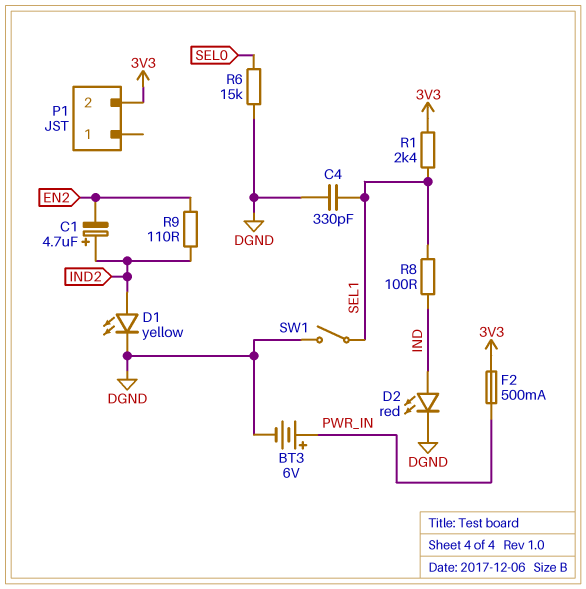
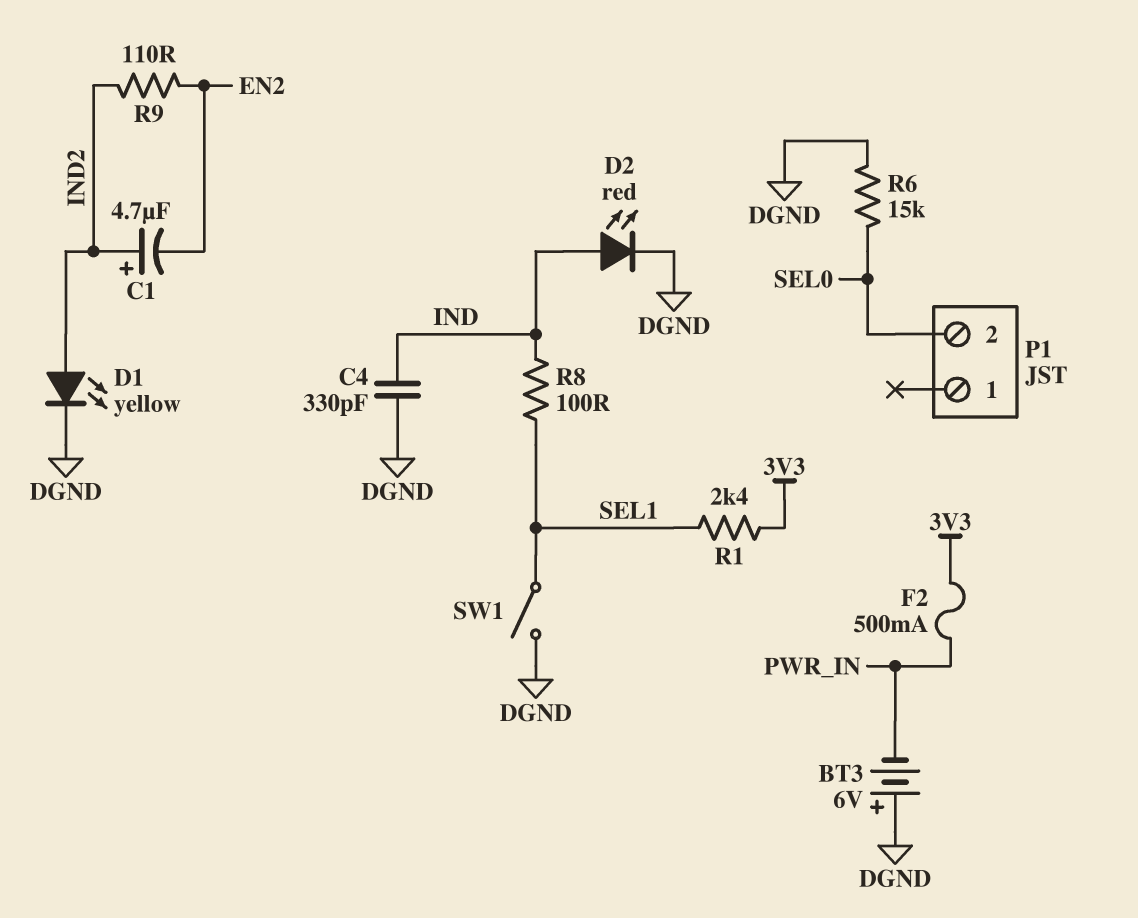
BT3: 6V (plus PWR_IN, minus DGND) -> 6V (plus DGND, minus PWR_IN)
C4: 330pF (DGND, SEL1) -> 330pF (DGND, IND)
P1 pin 2: 3V3 -> SEL0

